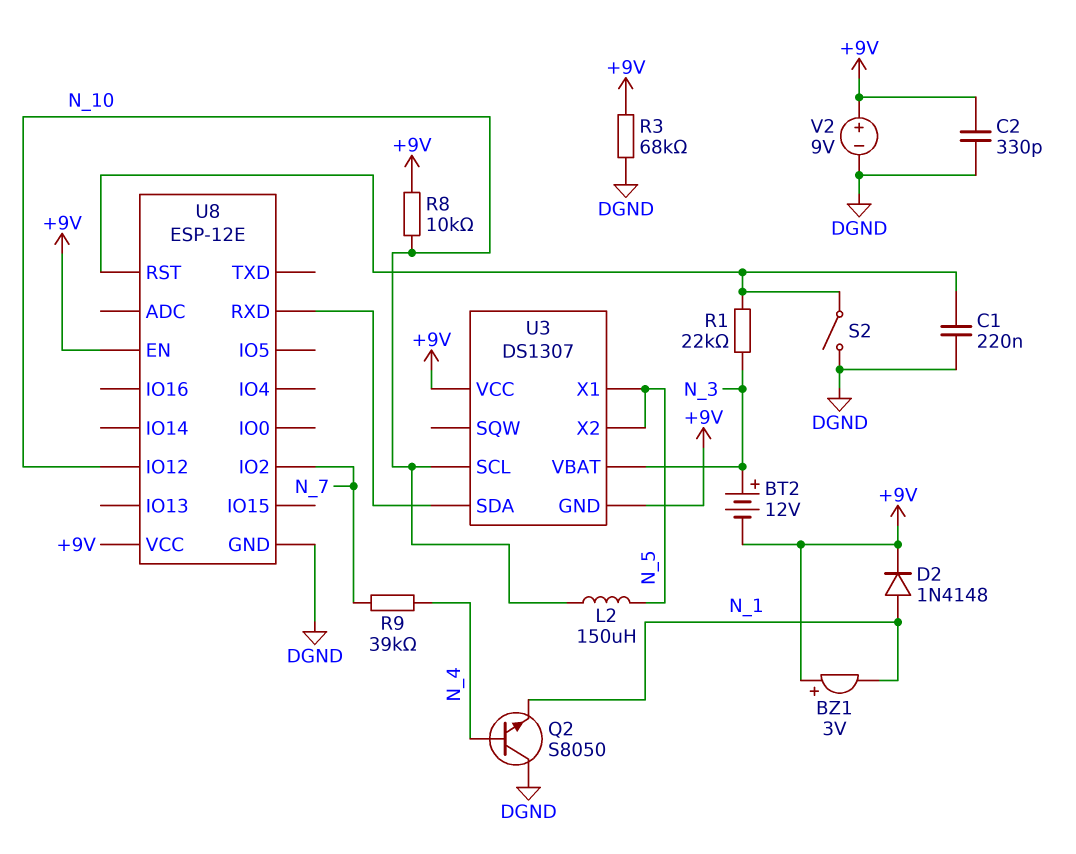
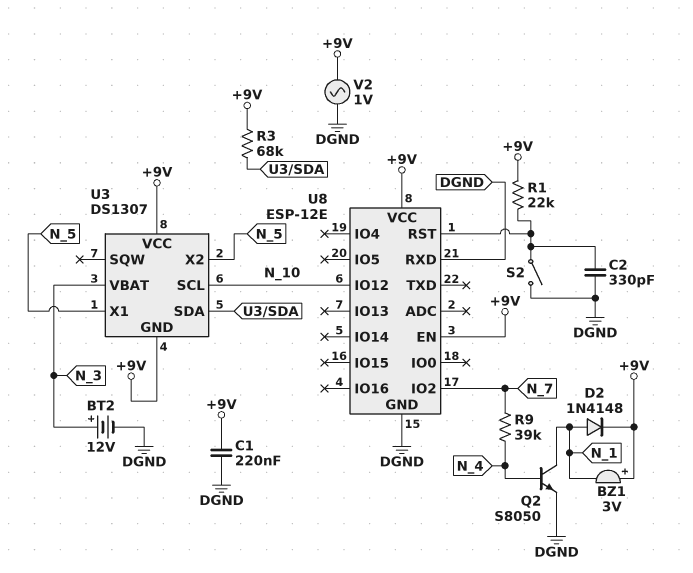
BT2: 12V (plus N_3, minus +9V) -> 12V (plus N_3, minus DGND)
C1: 220nF (DGND, U8/RST) -> 220nF (+9V, DGND)
C2: 330pF (+9V, DGND) -> 330pF (DGND, U8/RST)
L2: 150uH (N_5, N_10) -> none
Q2: NPN S8050 (B N_4, C DGND, E N_1) -> NPN S8050 (B N_4, C N_1, E DGND)
R1: 22k (N_3, U8/RST) -> 22k (+9V, U8/RST)
R3: 68k (+9V, DGND) -> 68k (+9V, U3/SDA)
R8: 10k (+9V, N_10) -> none
U8 pin RXD: U3/SDA -> DGND
V2: 9V (plus +9V, minus DGND) -> AC 1V (+9V, DGND)

